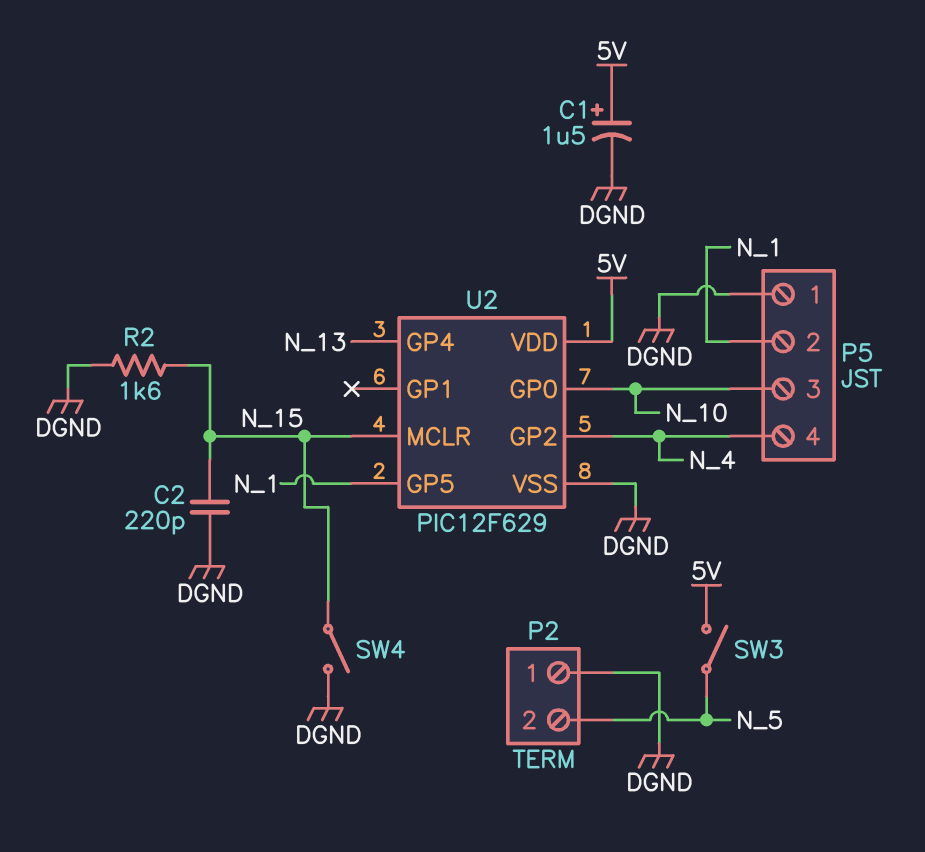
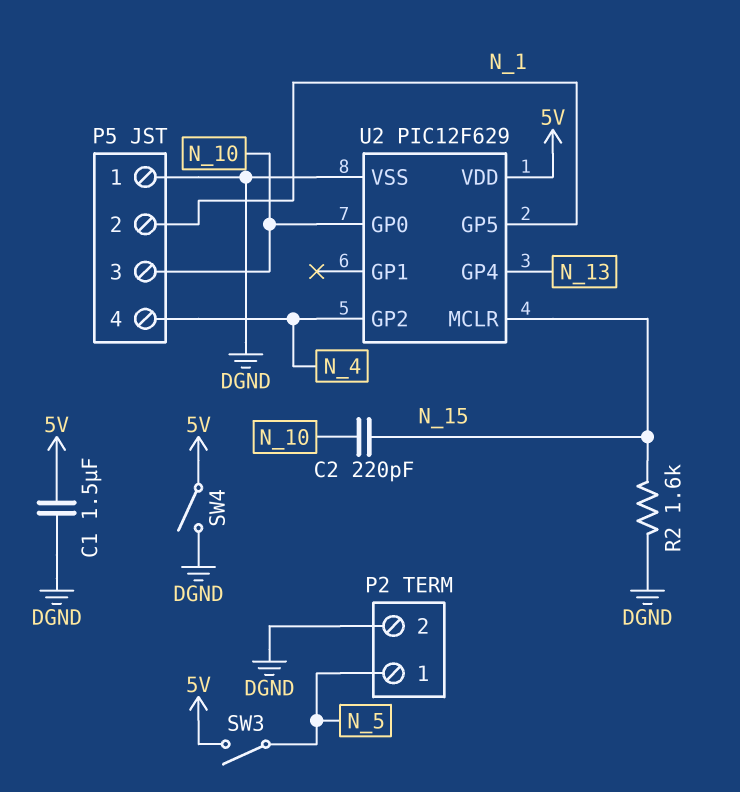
C1: 1.5uF (plus 5V, minus DGND) -> 1.5uF (5V, DGND)
C2: 220pF (DGND, N_15) -> 220pF (N_10, N_15)
P2 pin 1: DGND -> N_5
P2 pin 2: N_5 -> DGND
SW4: switch (DGND, N_15) -> switch (5V, DGND)

